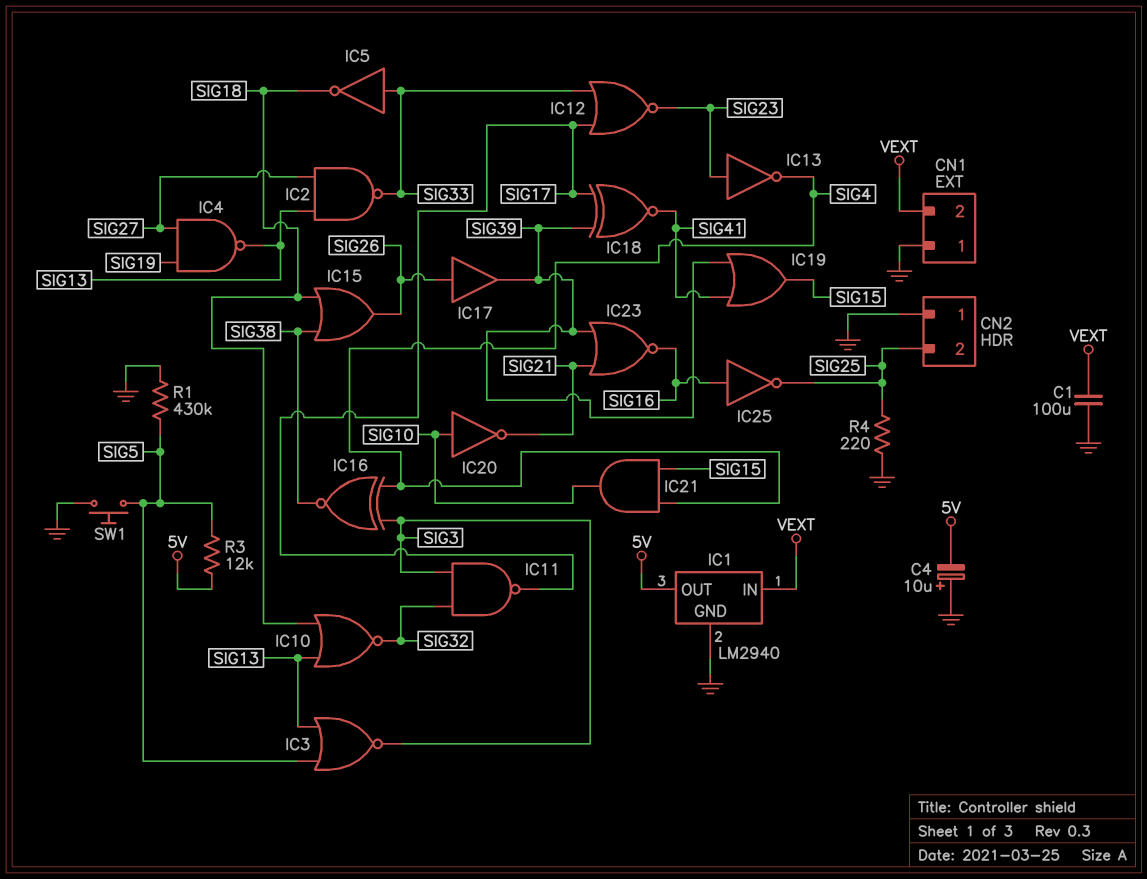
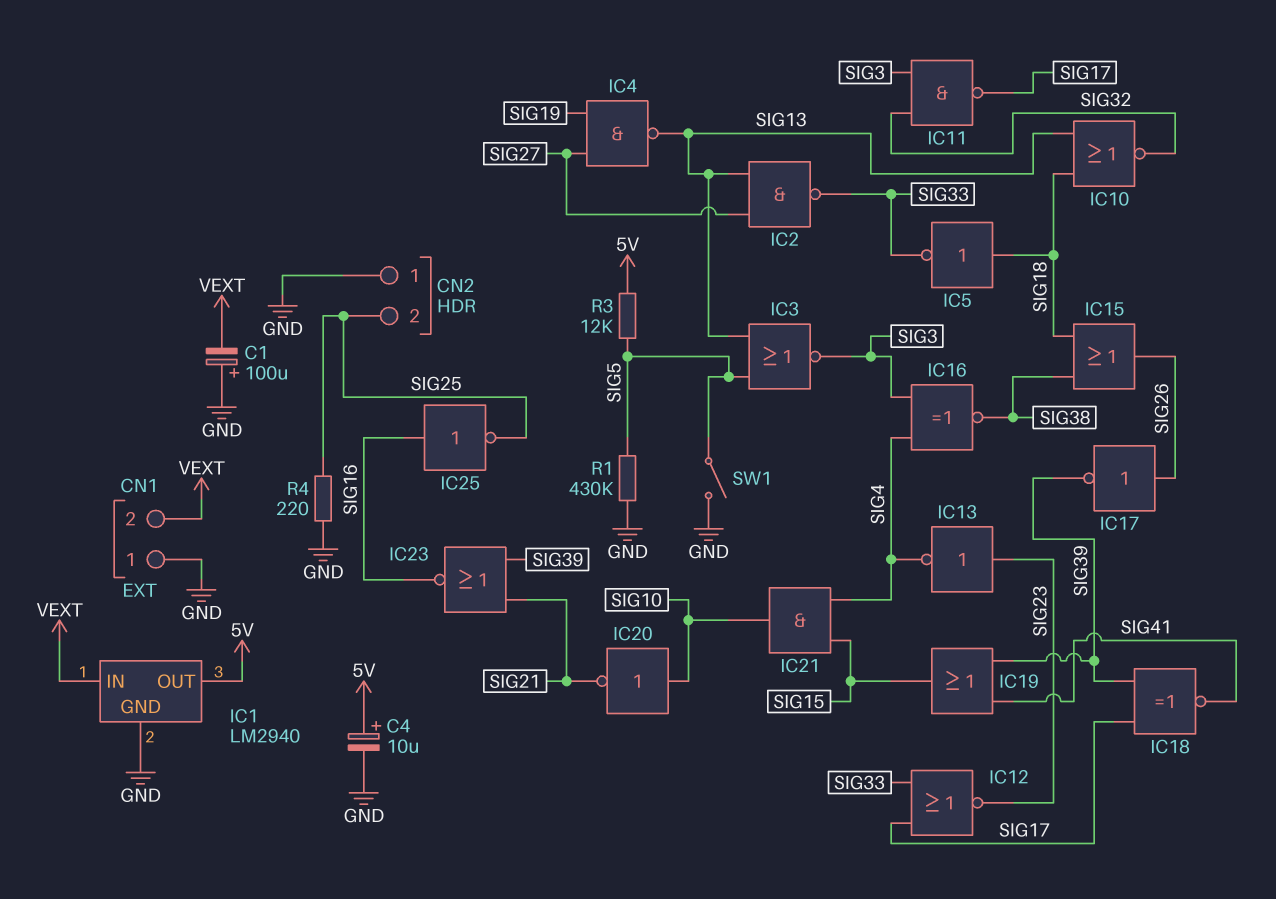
C1: 100uF (GND, VEXT) -> 100uF (plus GND, minus VEXT)
C4: 10uF (plus GND, minus 5V) -> 10uF (plus 5V, minus GND)
IC5: NOT (in SIG33, out SIG18) -> NOT (in SIG18, out SIG33)
IC17: buffer (in SIG26, out SIG39) -> NOT (in SIG26, out SIG39)
SW1: button (GND, SIG5) -> switch (GND, SIG5)

